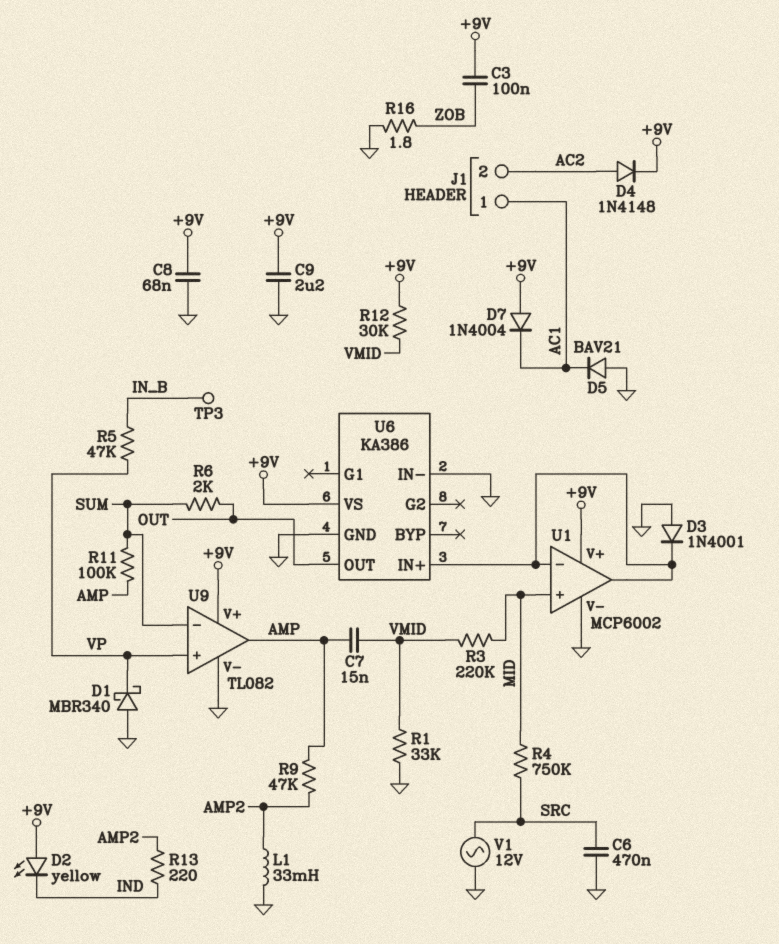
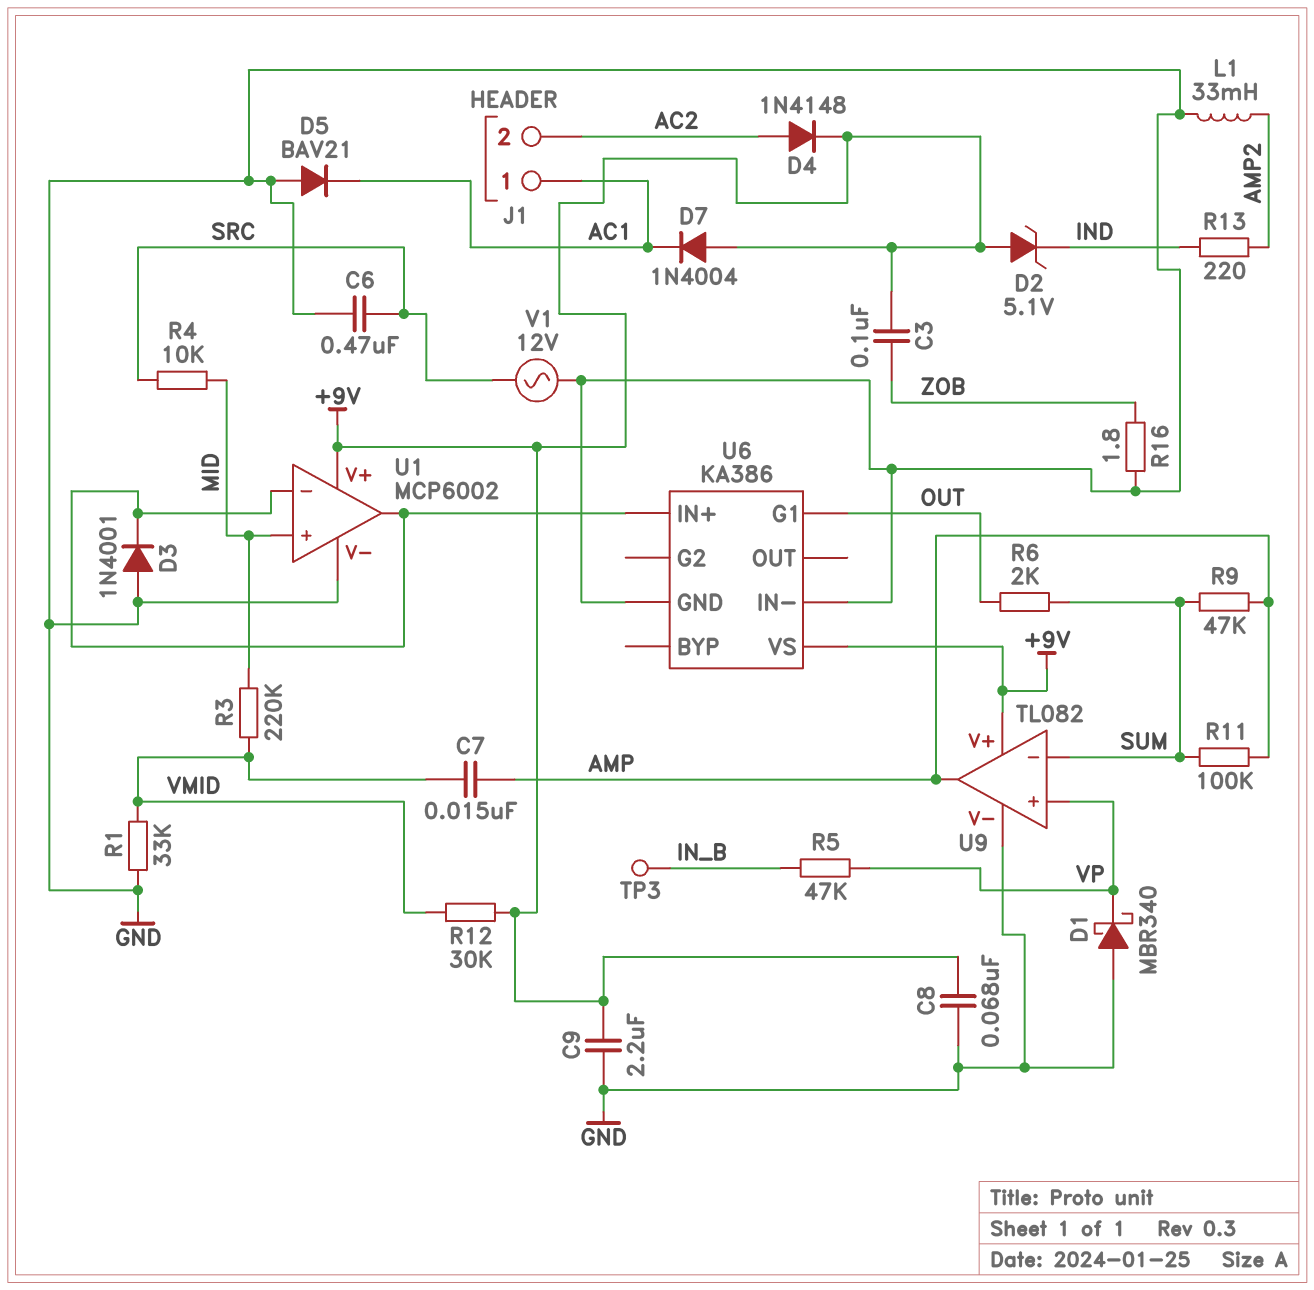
D2: LED yellow (A +9V, K IND) -> zener 5.1V (A +9V, K IND)
R4: 750k (MID, SRC) -> 10k (MID, SRC)
R9: 47k (AMP, AMP2) -> 47k (AMP, SUM)
U6 pin G1: none -> OUT
U6 pin OUT: OUT -> none

